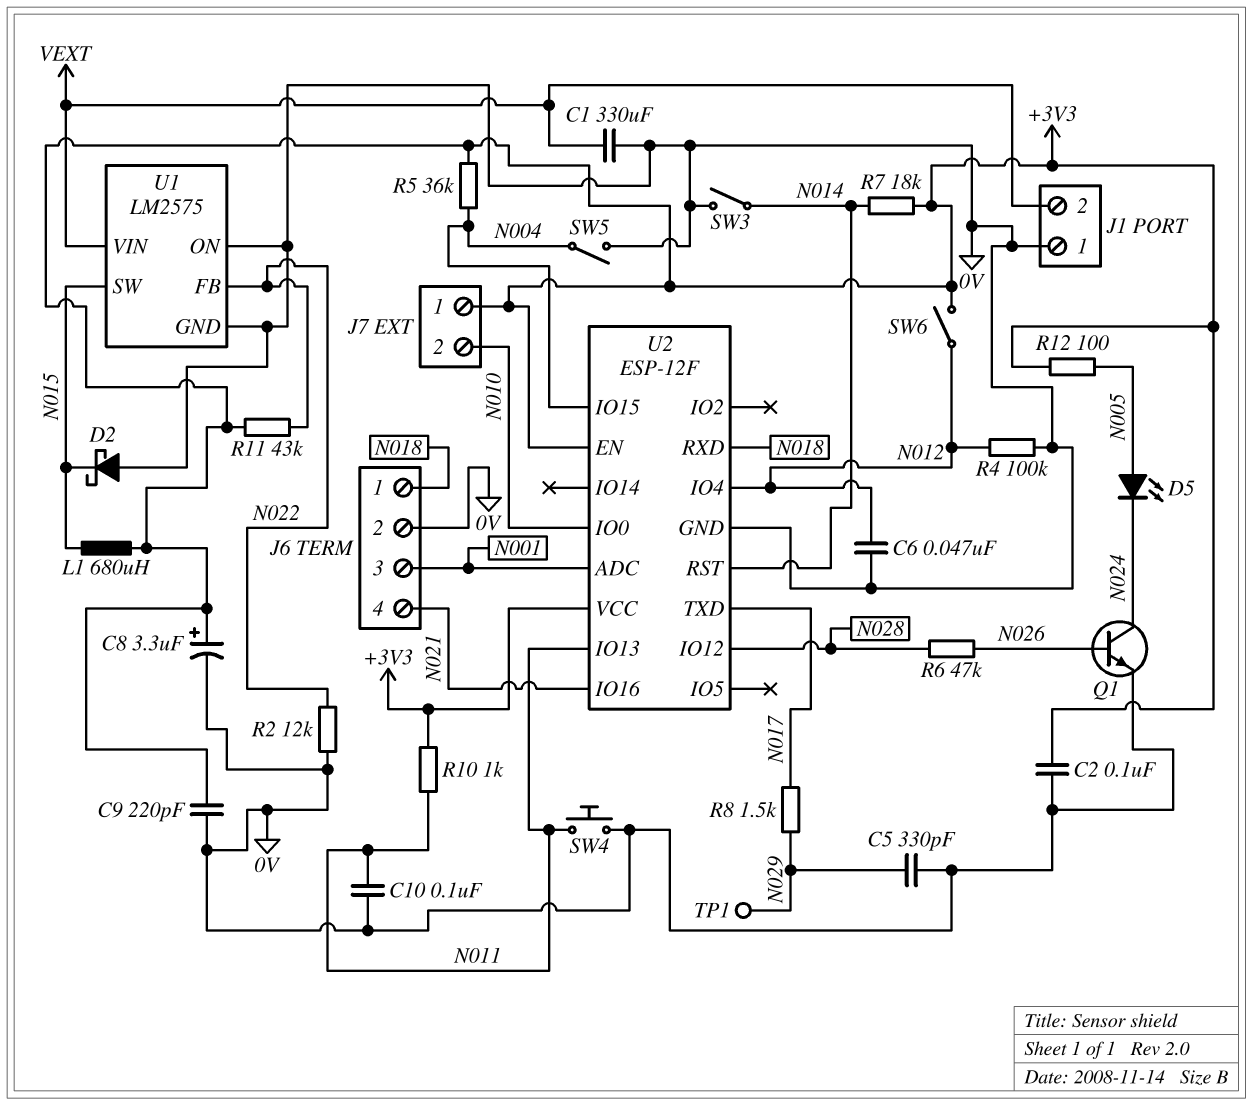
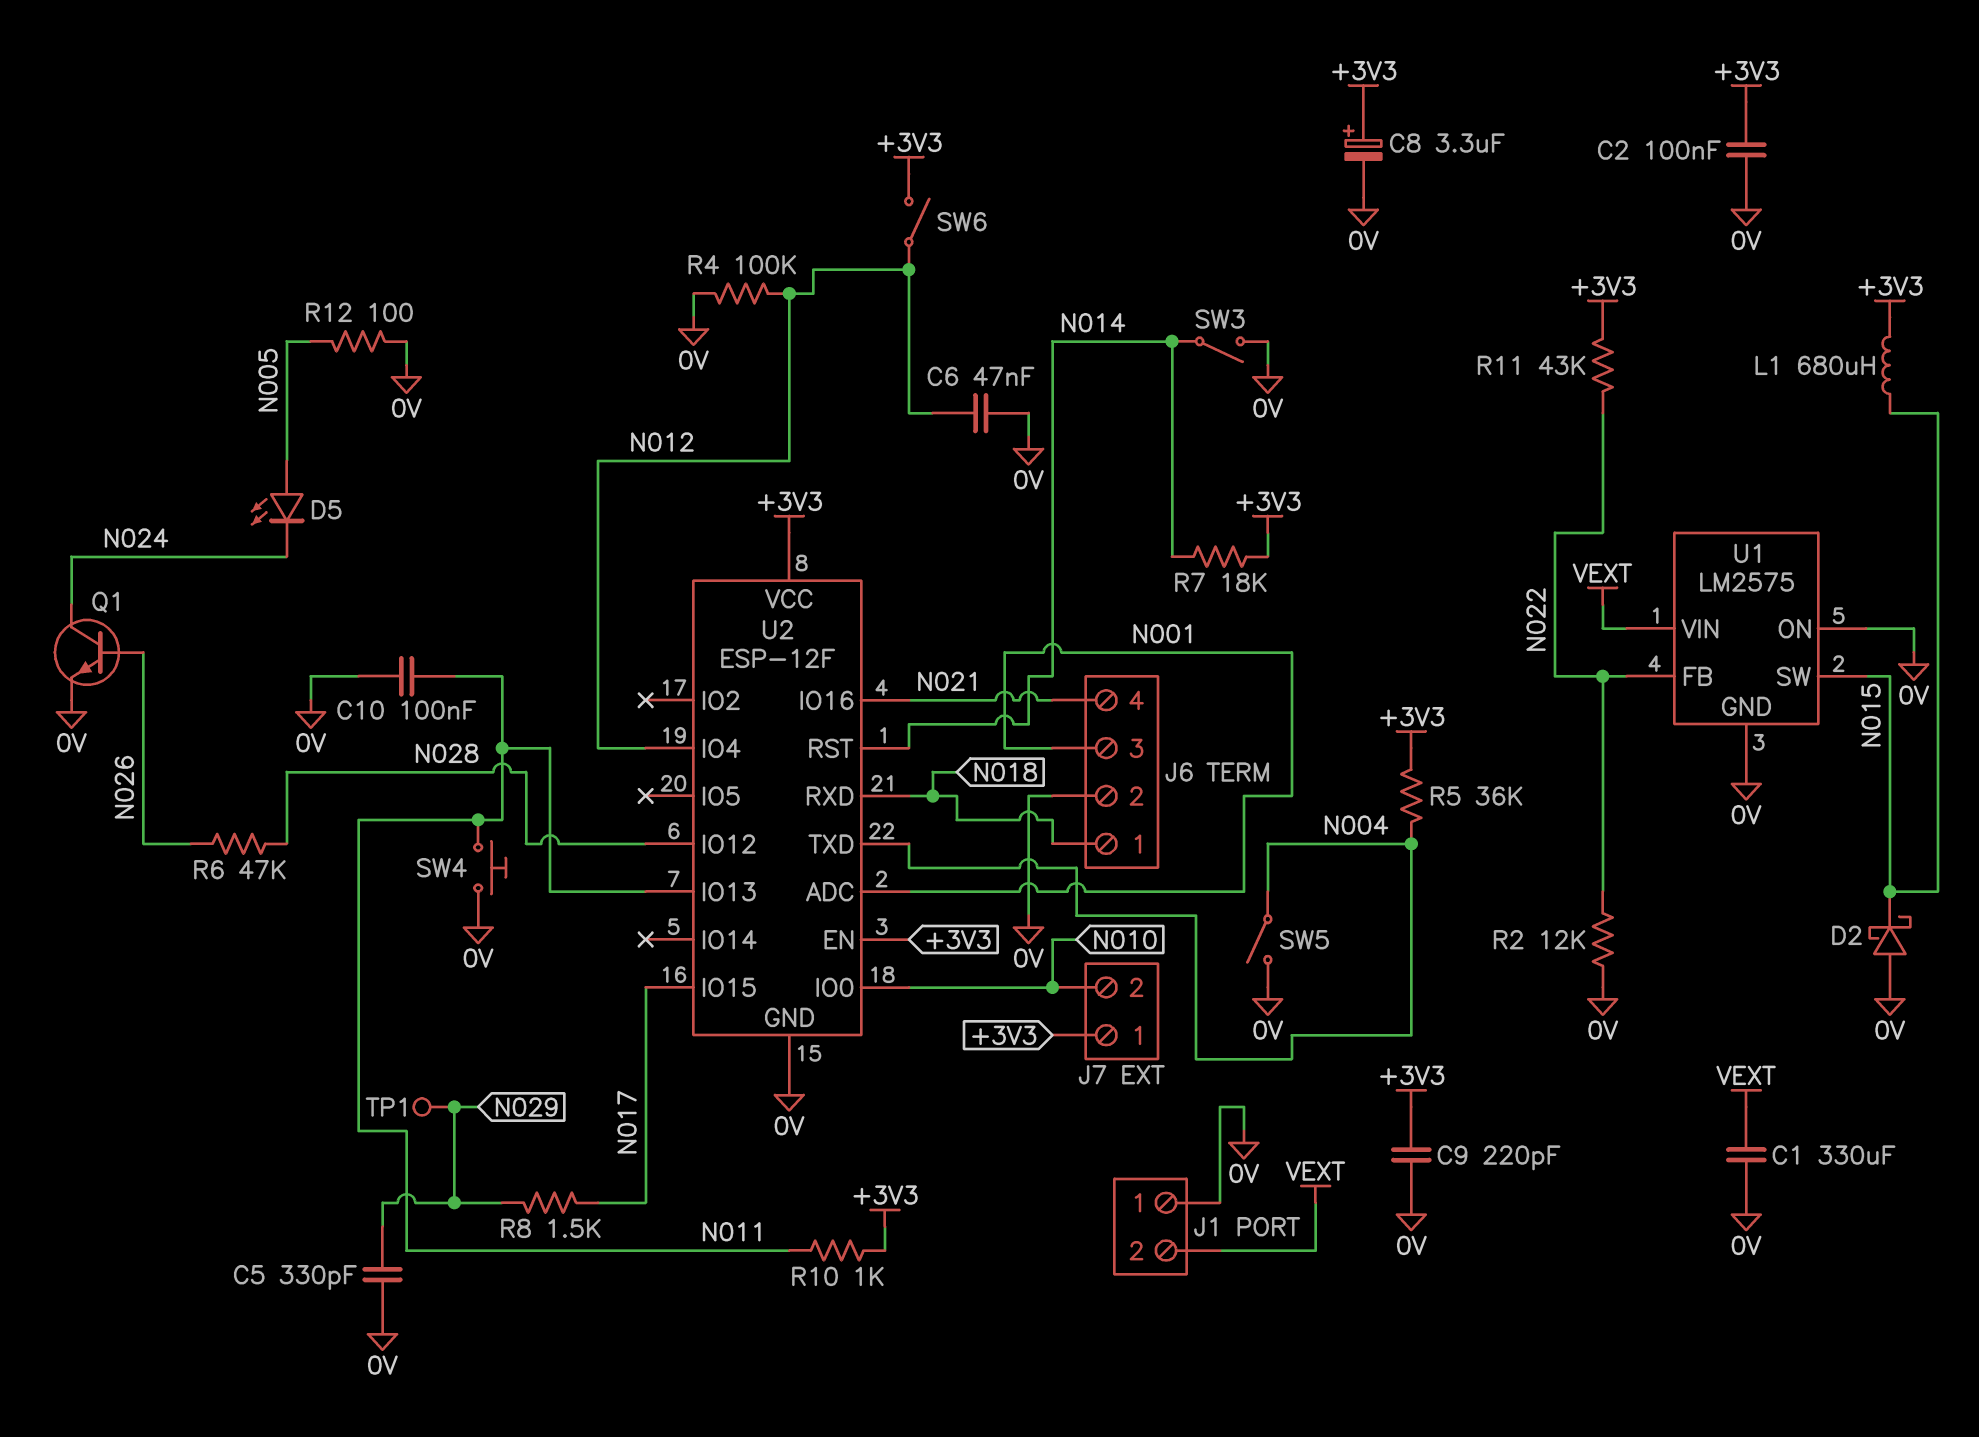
R12: 100 (+3V3, N005) -> 100 (0V, N005)
U2 pin IO15: N004 -> N017
U2 pin TXD: N017 -> N004

